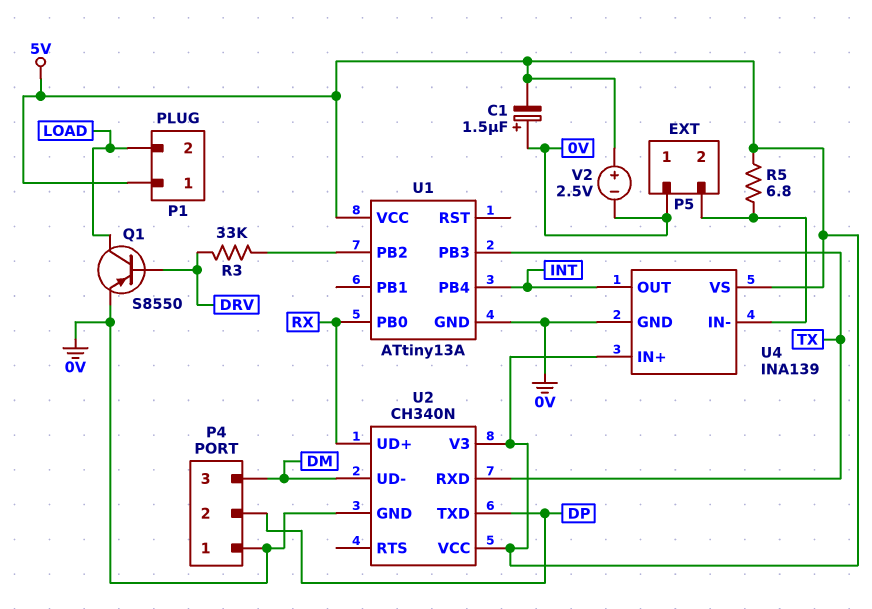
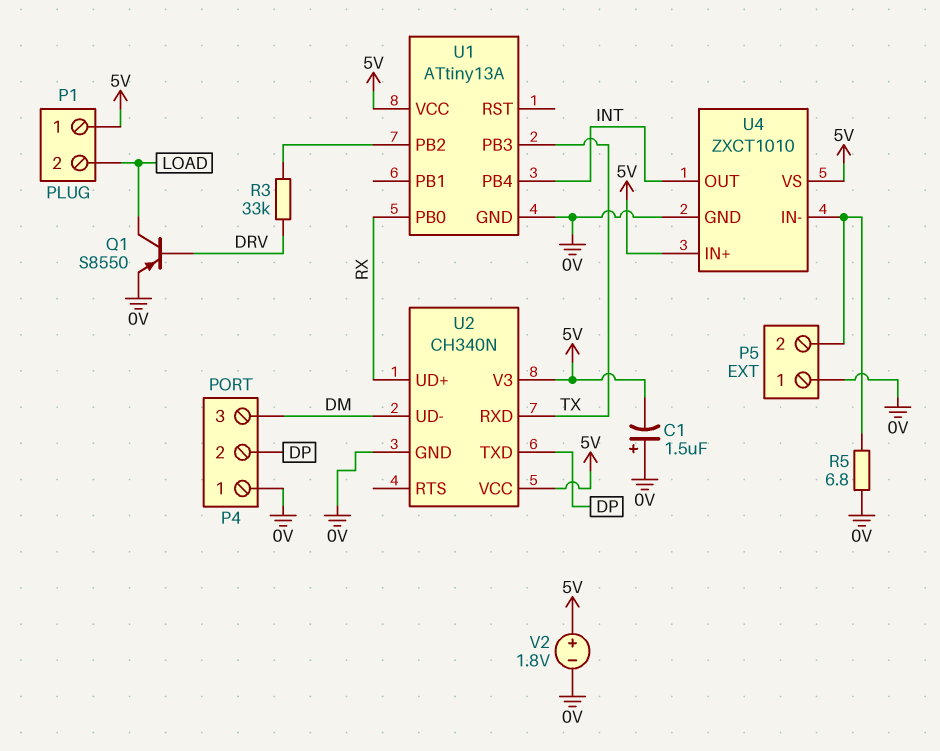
R5: 6.8 (5V, P5/2) -> 6.8 (0V, P5/2)
U4: INA139 -> ZXCT1010
V2: 2.5V (plus 5V, minus 0V) -> 1.8V (plus 5V, minus 0V)

